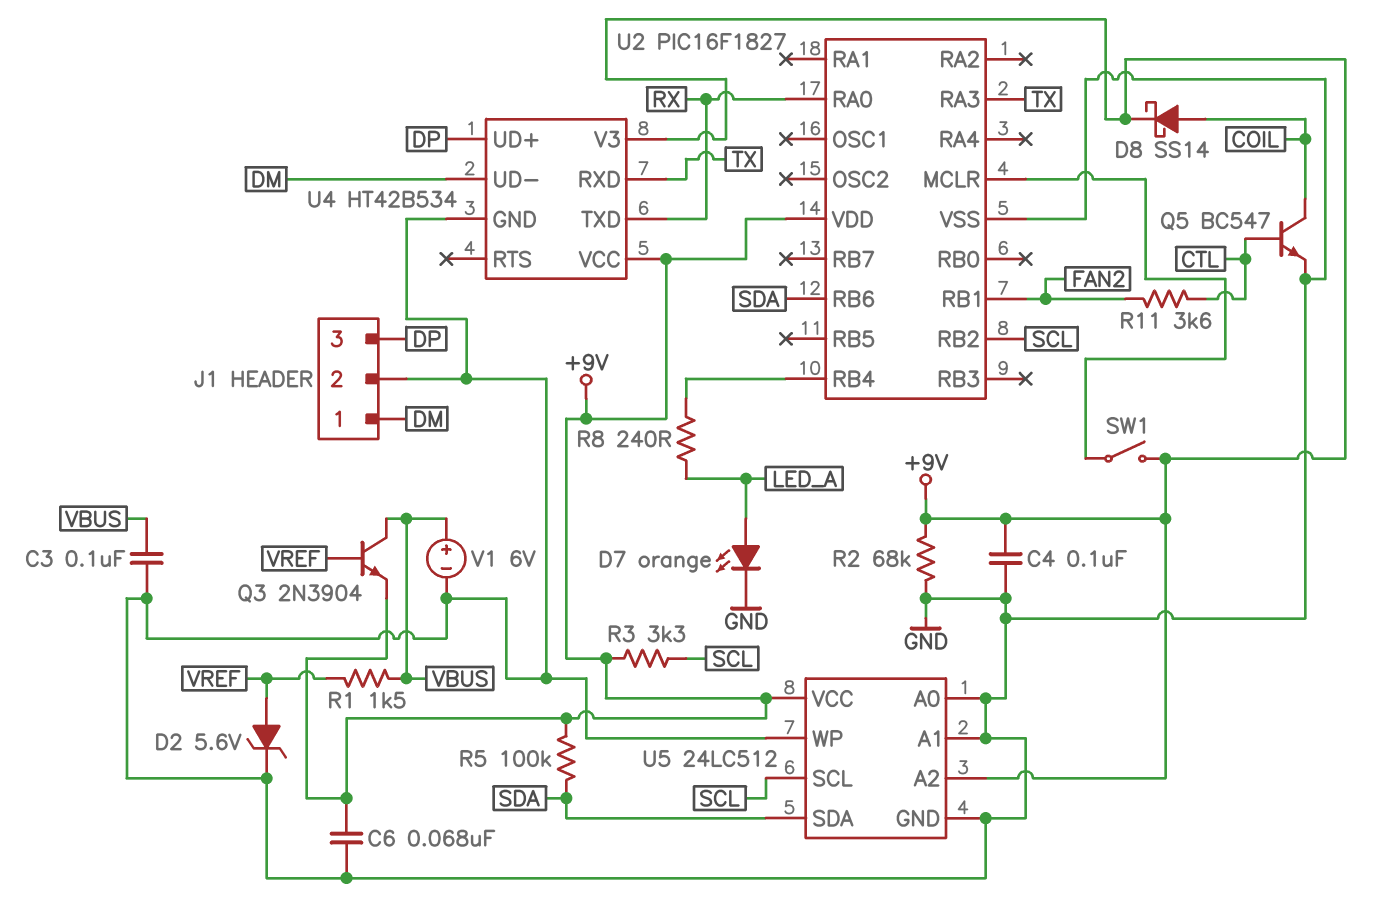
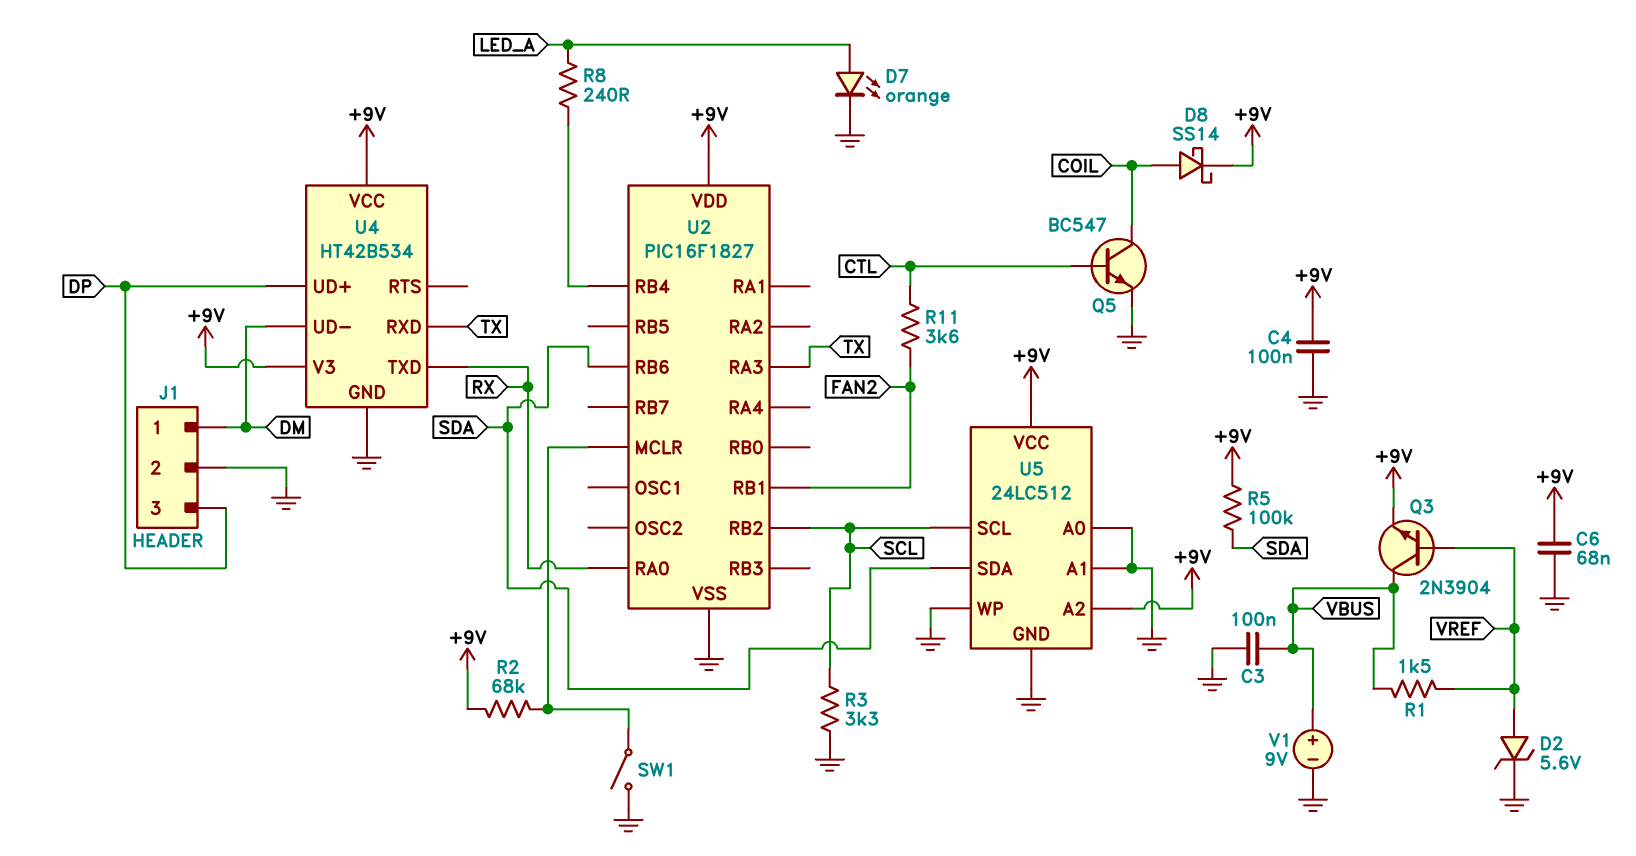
R2: 68k (+9V, GND) -> 68k (+9V, U2/MCLR)
R3: 3.3k (+9V, SCL) -> 3.3k (GND, SCL)
SW1: switch (+9V, U2/MCLR) -> switch (GND, U2/MCLR)
V1: 6V (plus VBUS, minus GND) -> 9V (plus VBUS, minus GND)

